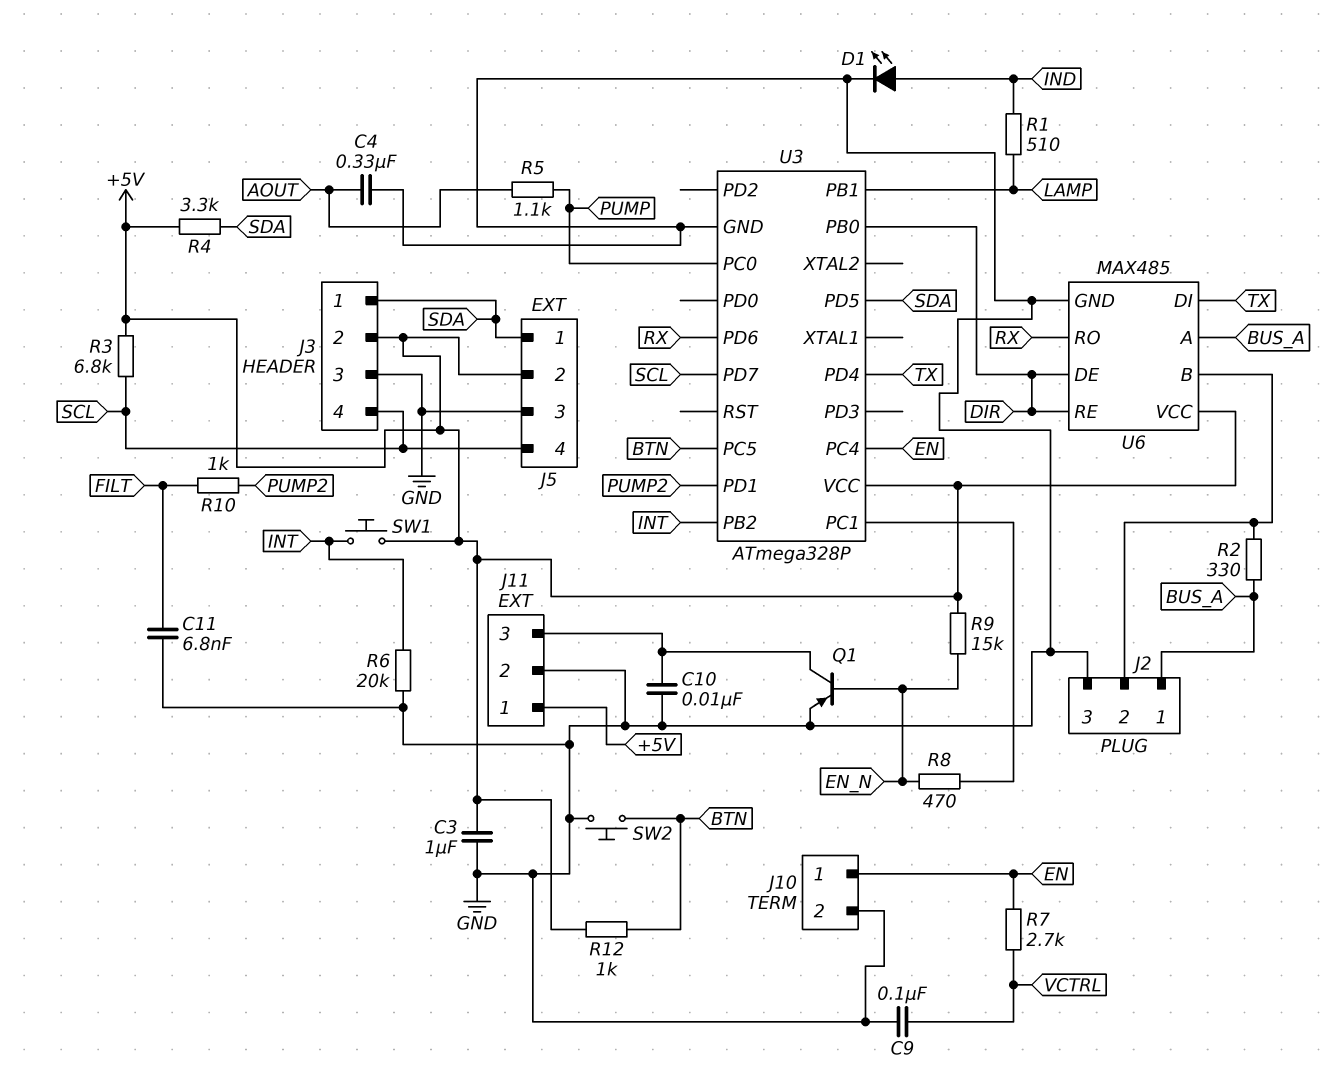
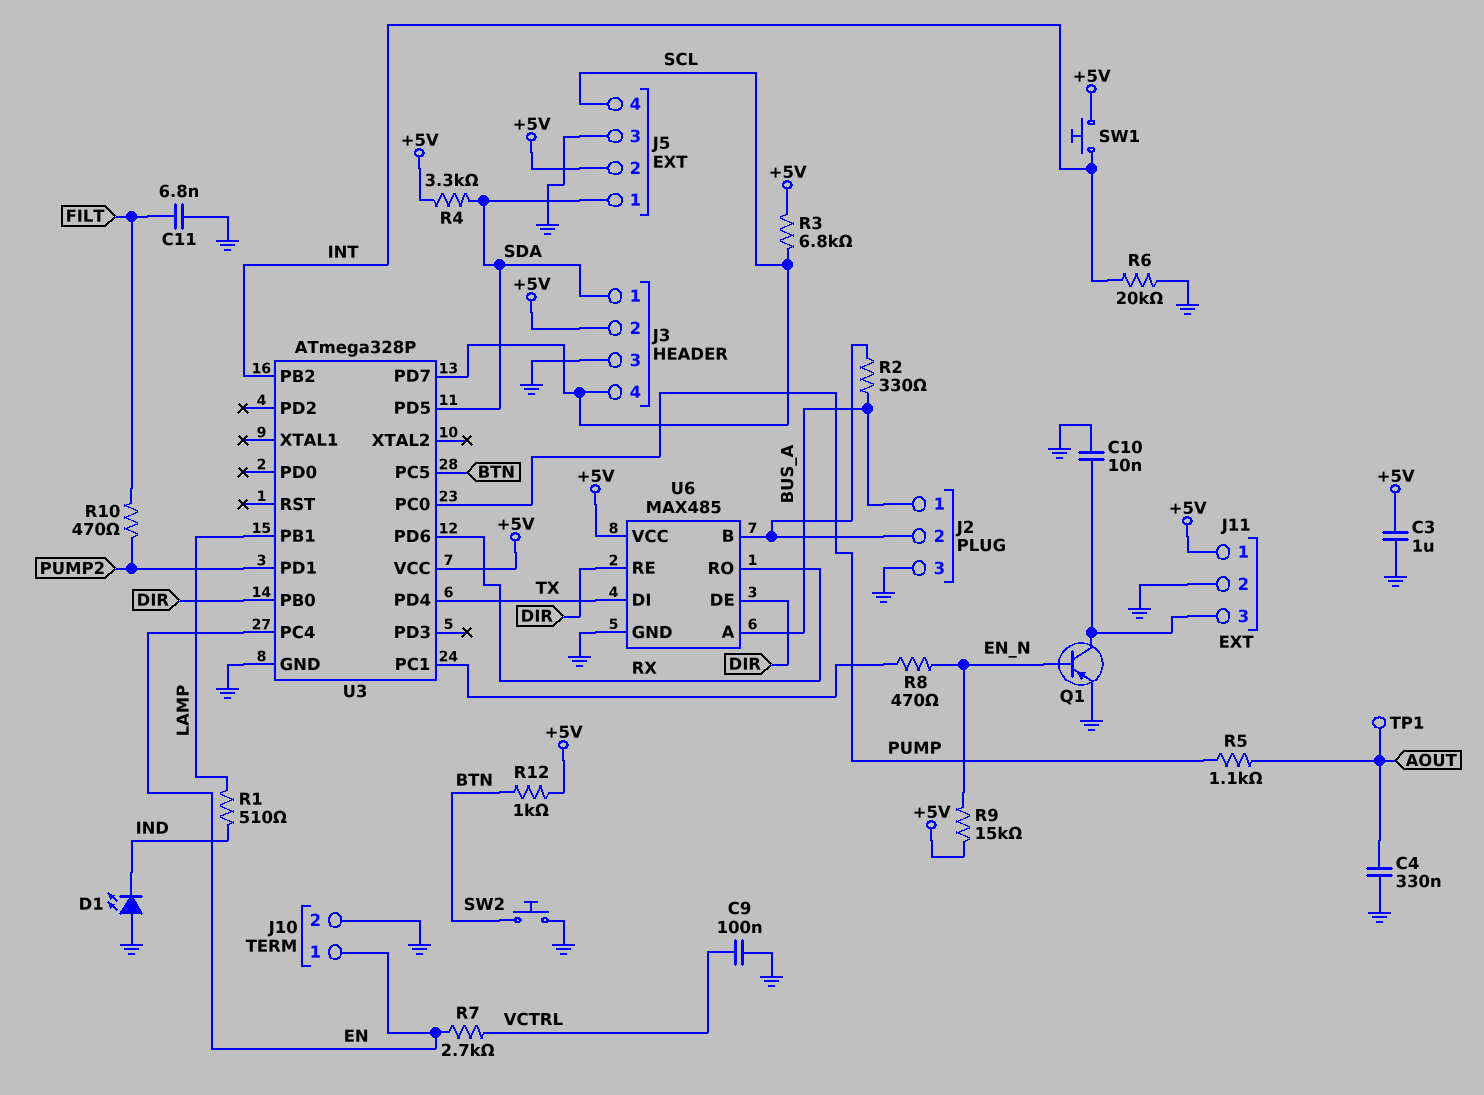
D1: LED (A IND, K GND) -> LED (A GND, K IND)
R10: 1k (FILT, PUMP2) -> 470 (FILT, PUMP2)
TP1: none -> test point (AOUT)

